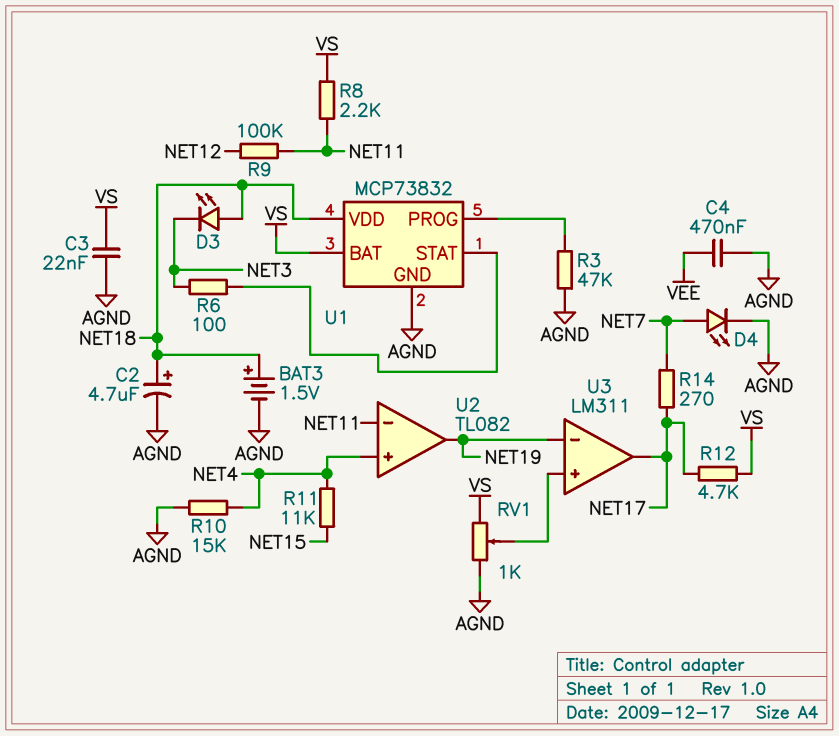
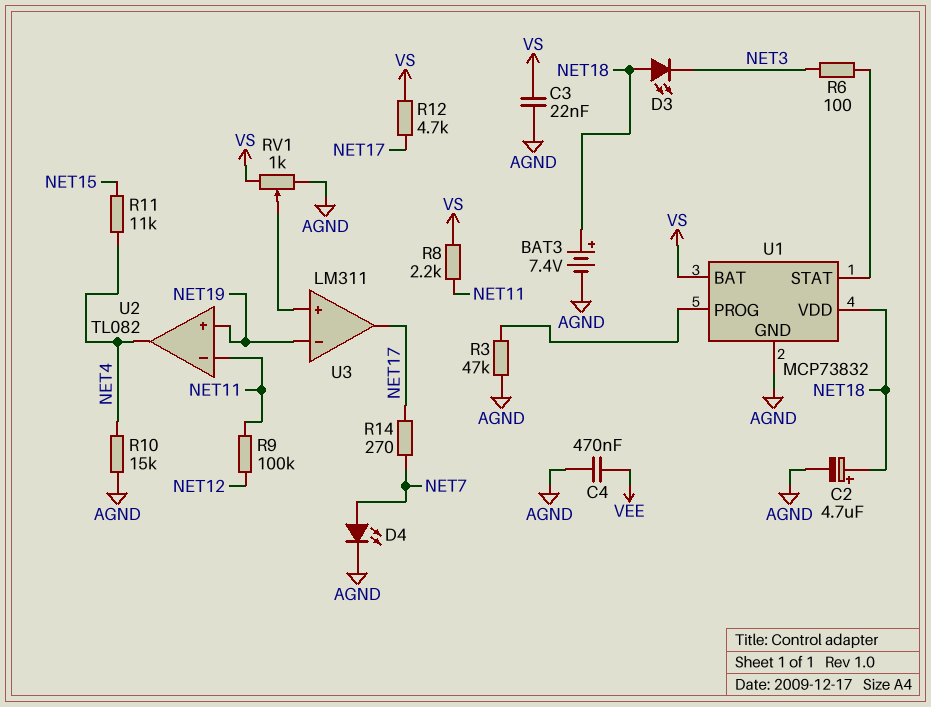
BAT3: 1.5V (plus NET18, minus AGND) -> 7.4V (plus NET18, minus AGND)
U2 pin in+: NET4 -> NET19
U2 pin out: NET19 -> NET4

